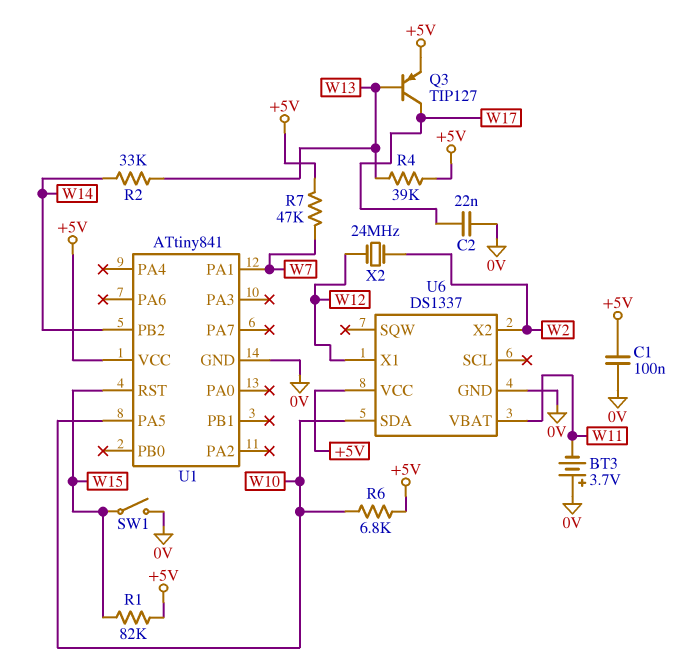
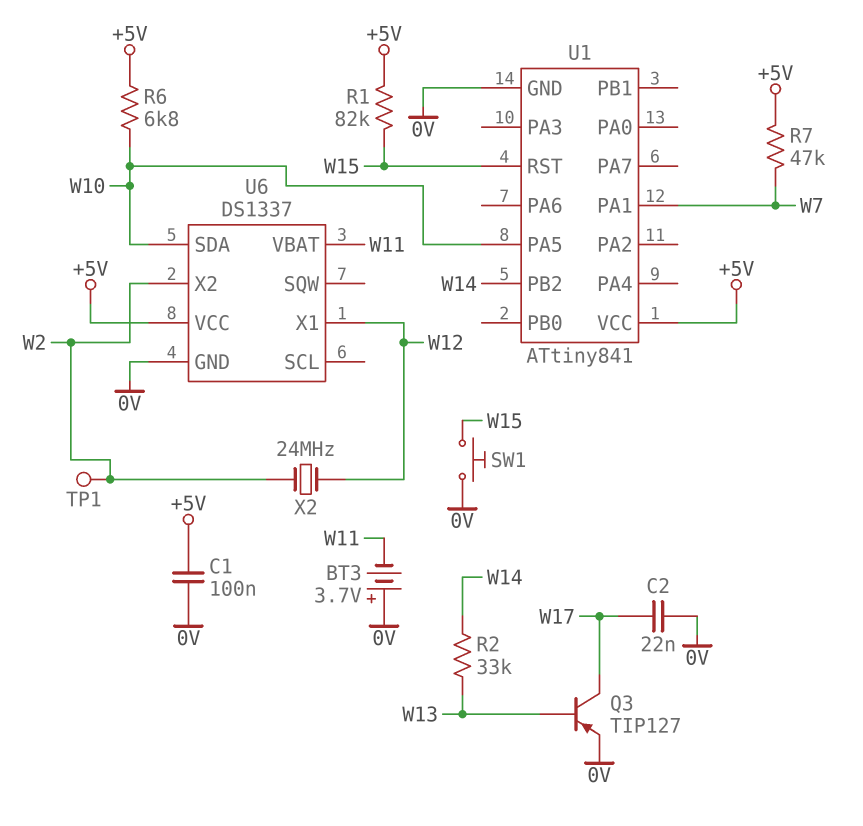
Q3: PNP TIP127 (B W13, C W17, E +5V) -> PNP TIP127 (B W13, C W17, E 0V)
R4: 39k (+5V, W13) -> none
SW1: switch (0V, W15) -> button (0V, W15)
TP1: none -> test point (W2)

